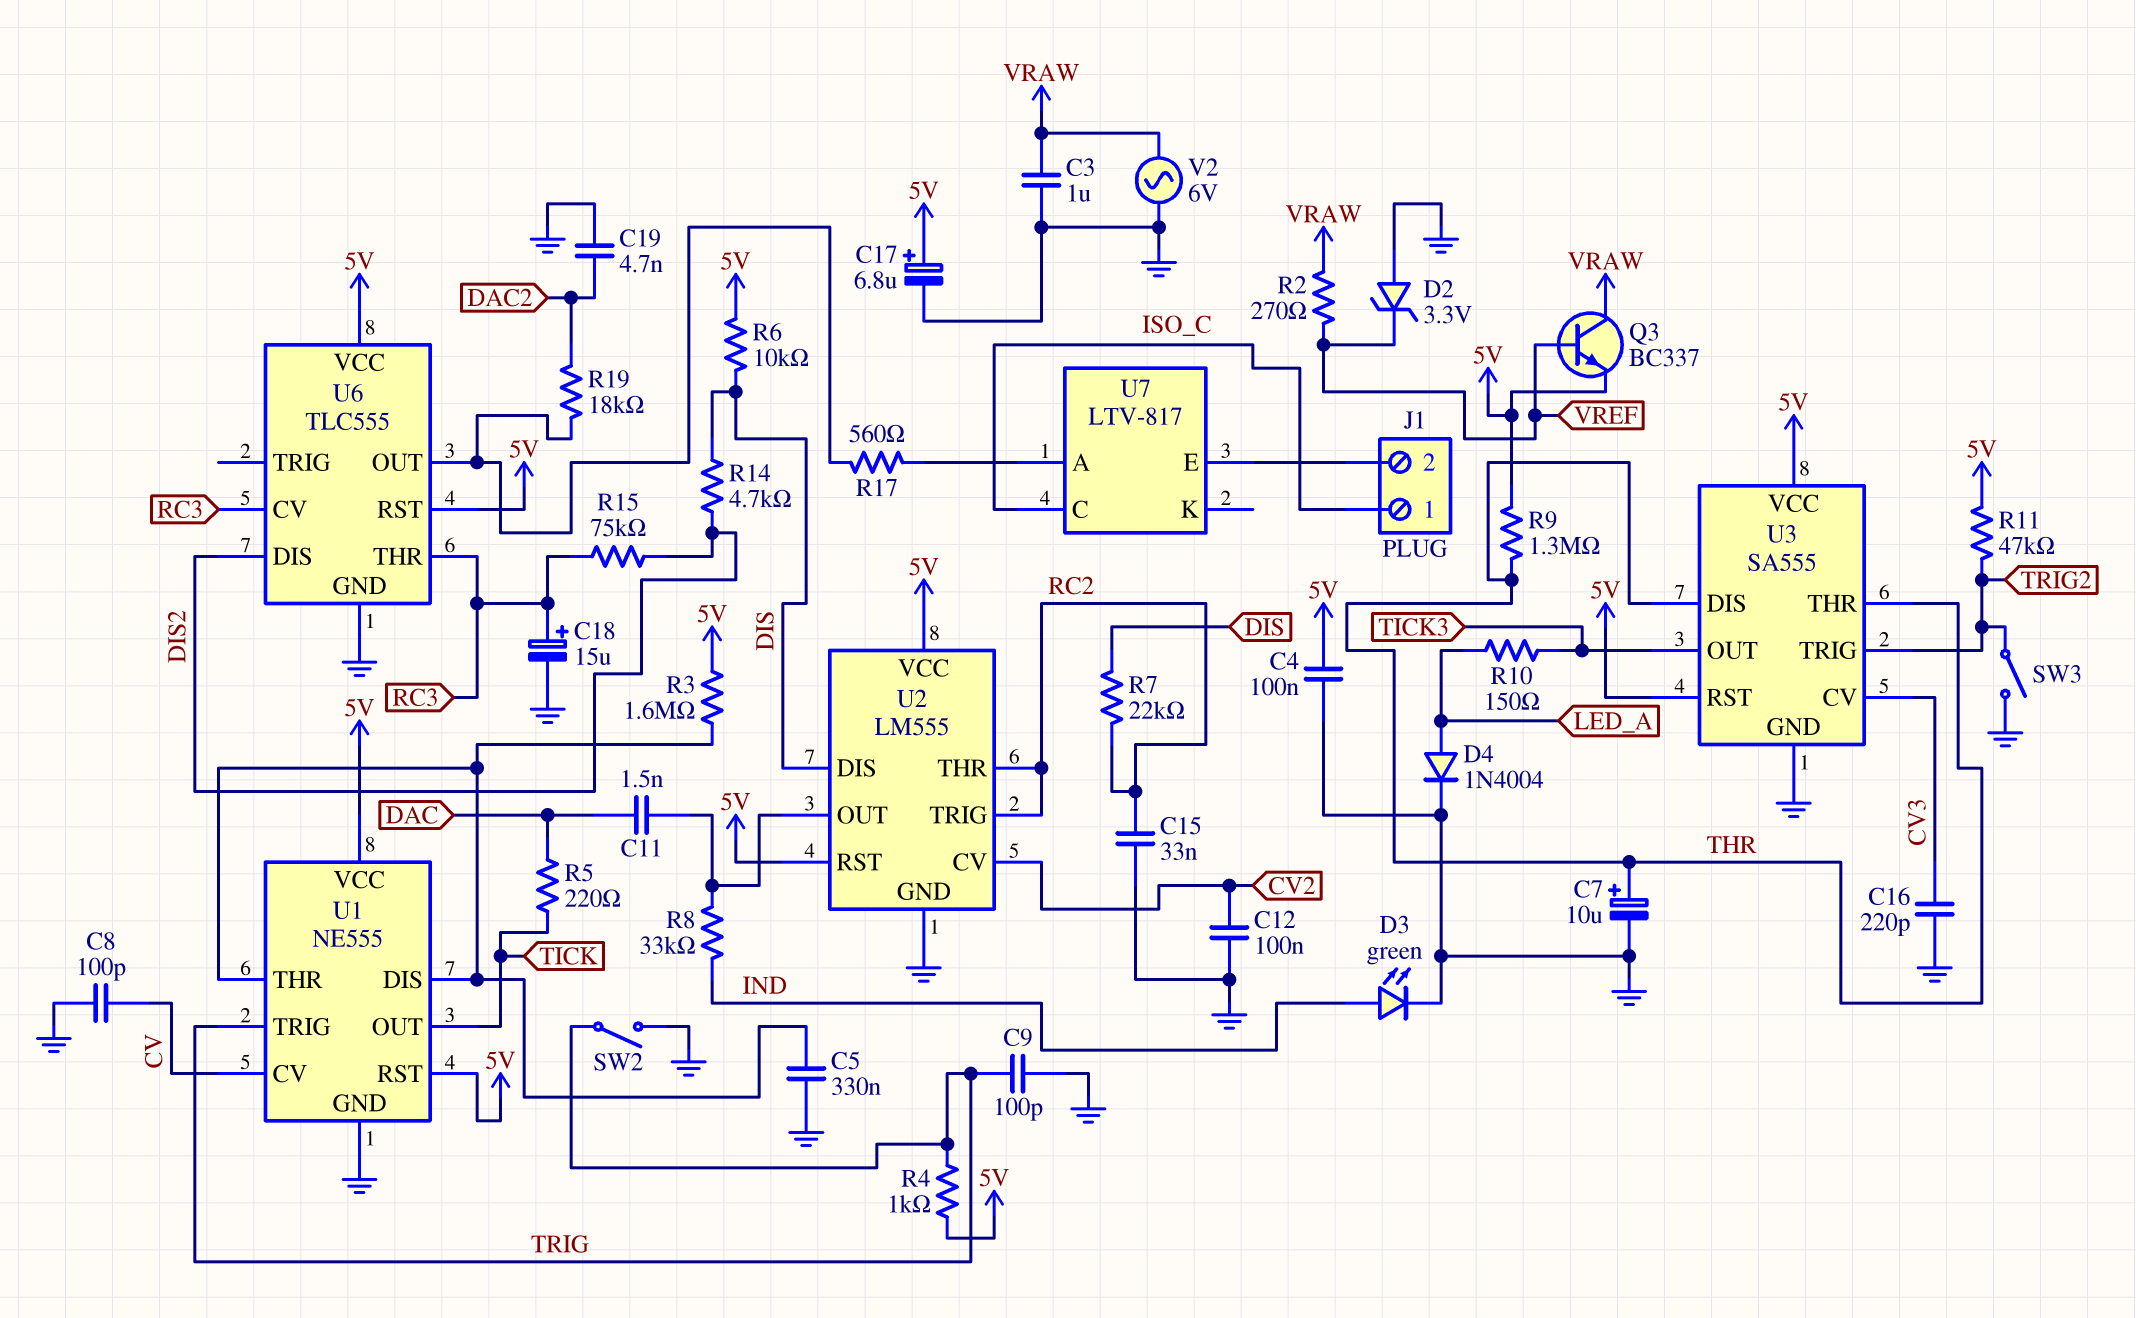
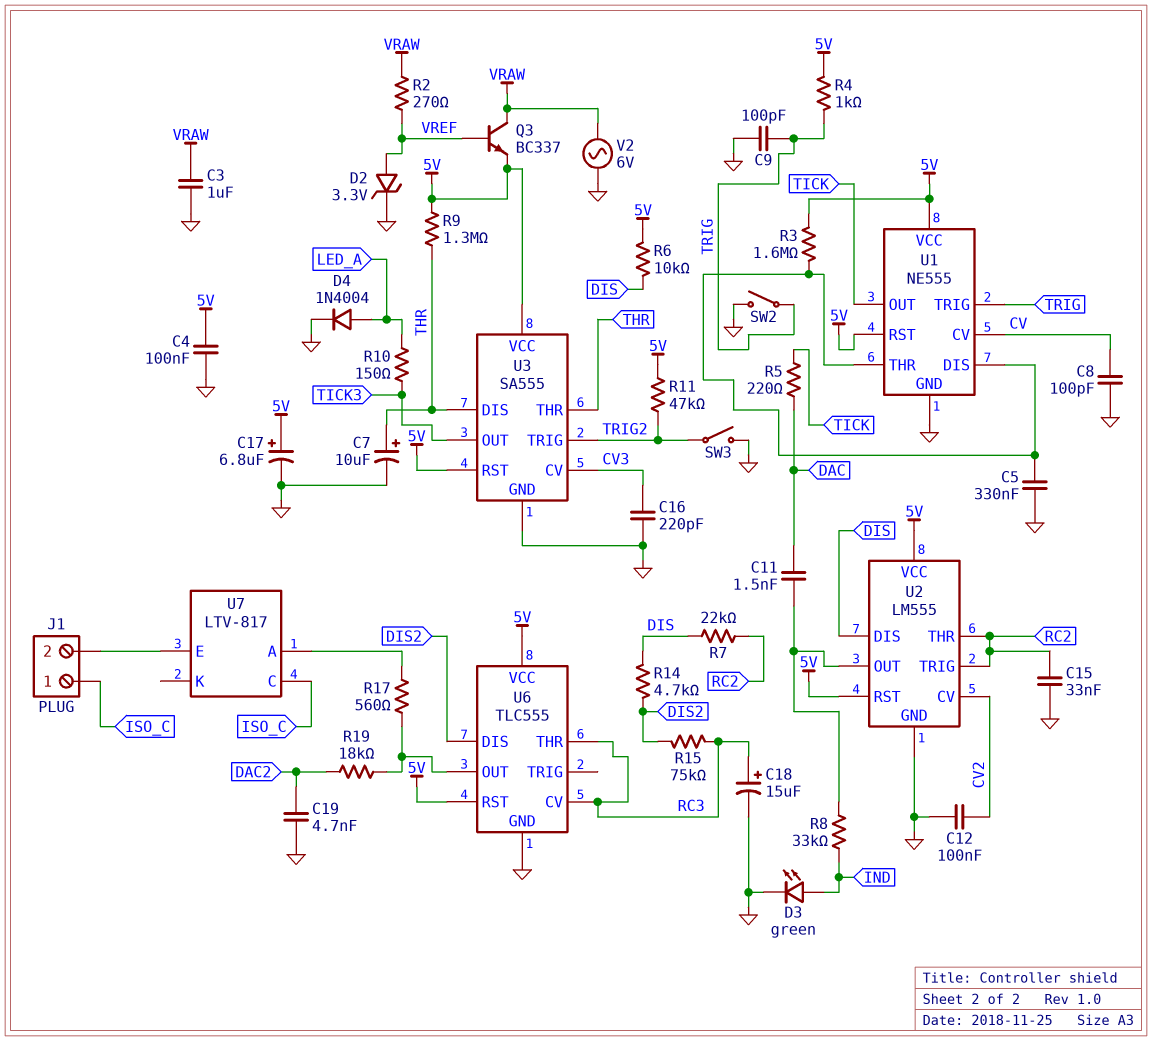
D2: zener 3.3V (A GND, K VREF) -> zener 3.3V (A VREF, K GND)

